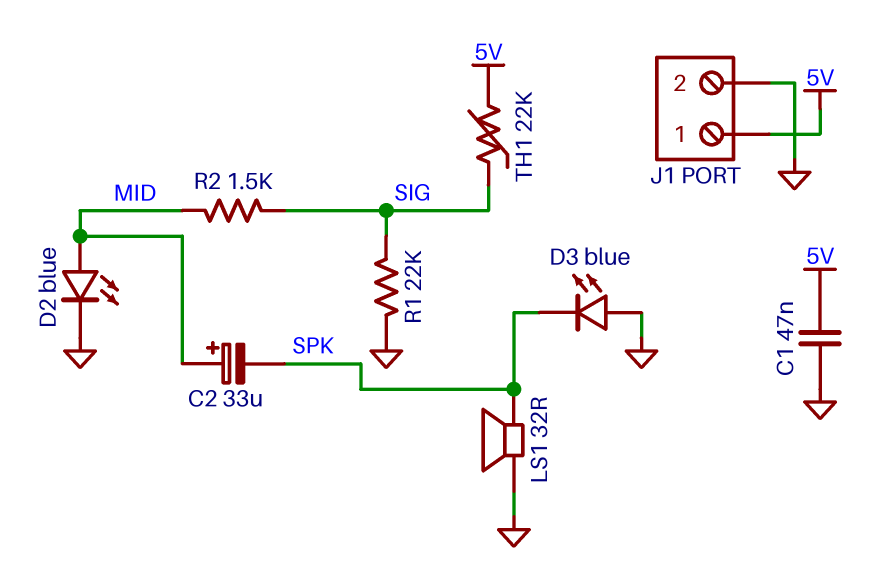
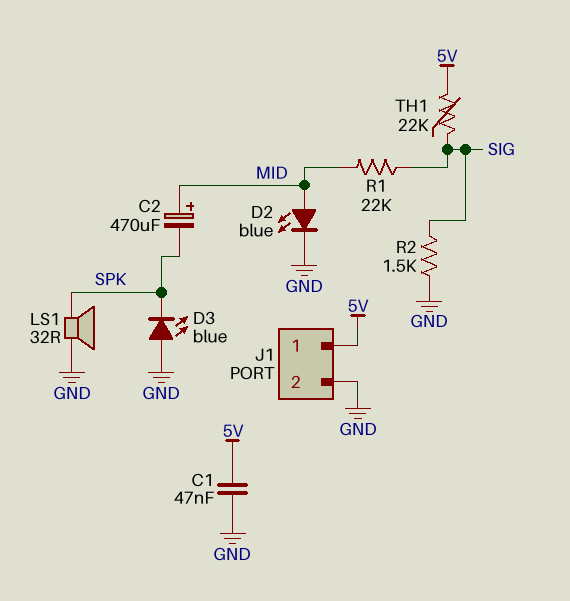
C2: 33uF (plus MID, minus SPK) -> 470uF (plus MID, minus SPK)
R1: 22k (GND, SIG) -> 22k (MID, SIG)
R2: 1.5k (MID, SIG) -> 1.5k (GND, SIG)

